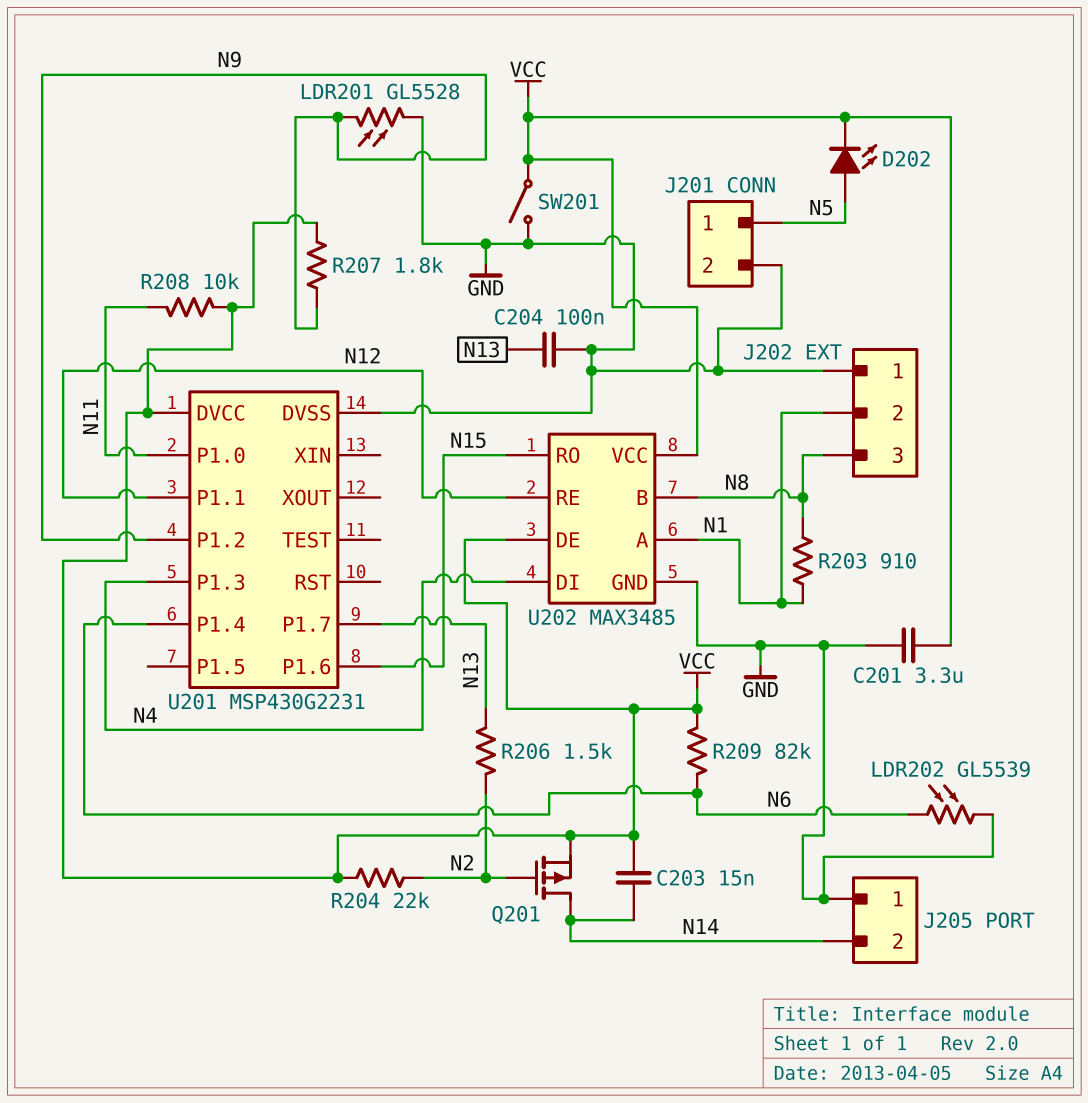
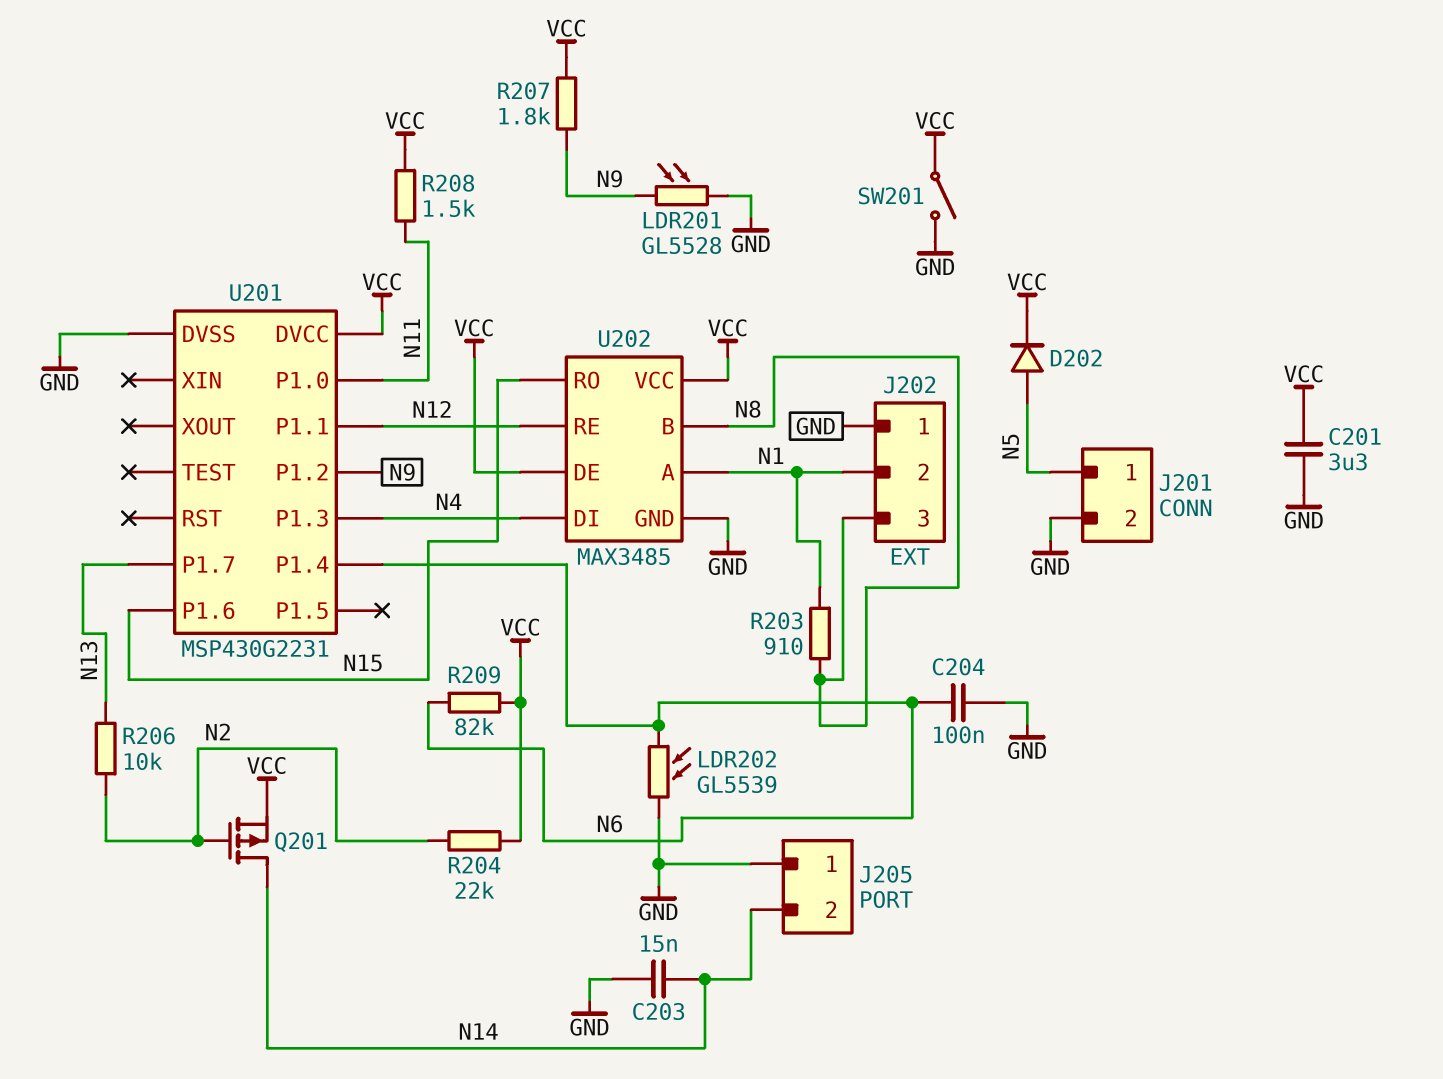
C203: 15nF (N14, VCC) -> 15nF (GND, N14)
C204: 100nF (GND, N13) -> 100nF (GND, N6)
D202: LED (A N5, K VCC) -> diode (A N5, K VCC)
R206: 1.5k (N2, N13) -> 10k (N2, N13)
R208: 10k (N11, VCC) -> 1.5k (N11, VCC)

